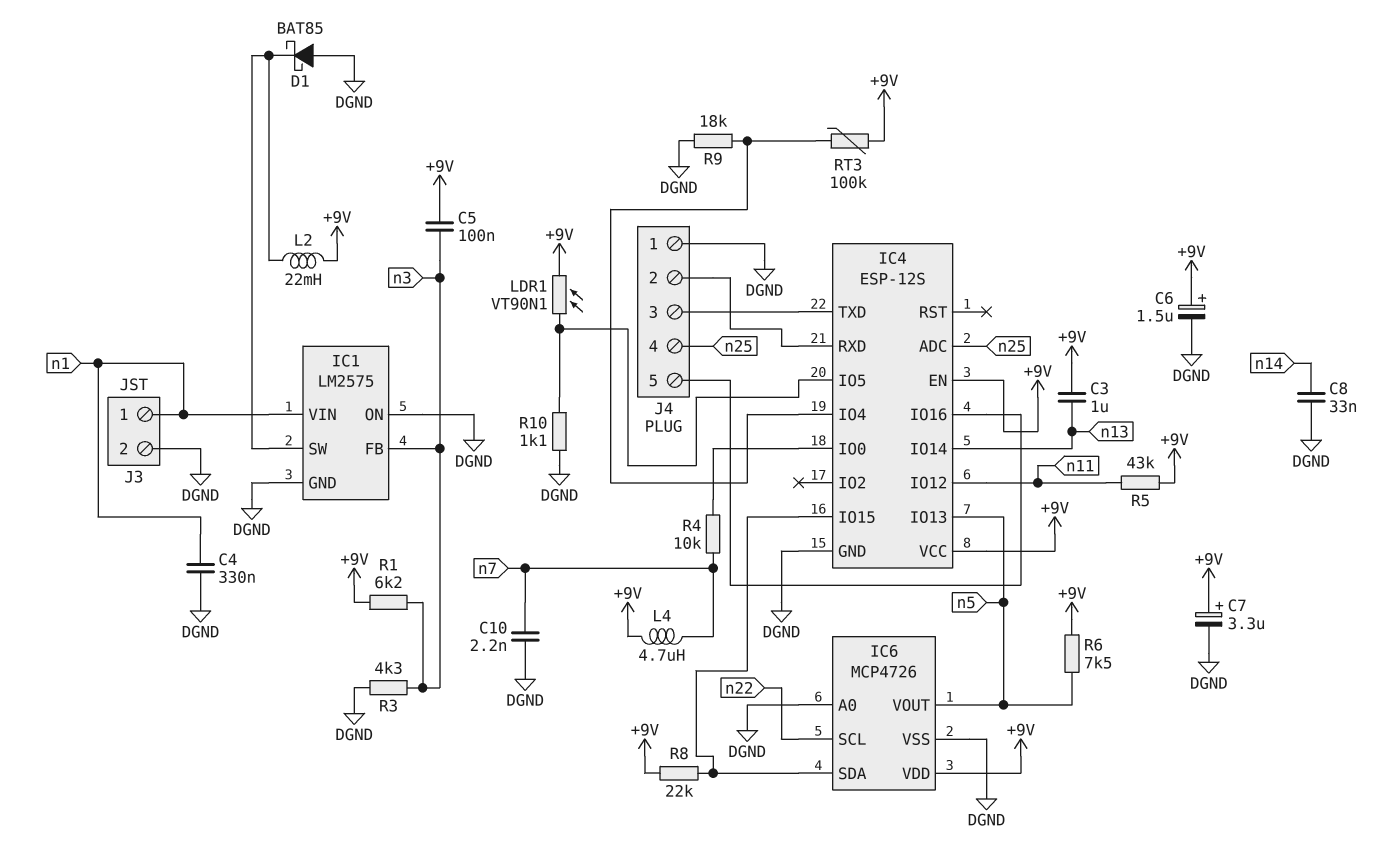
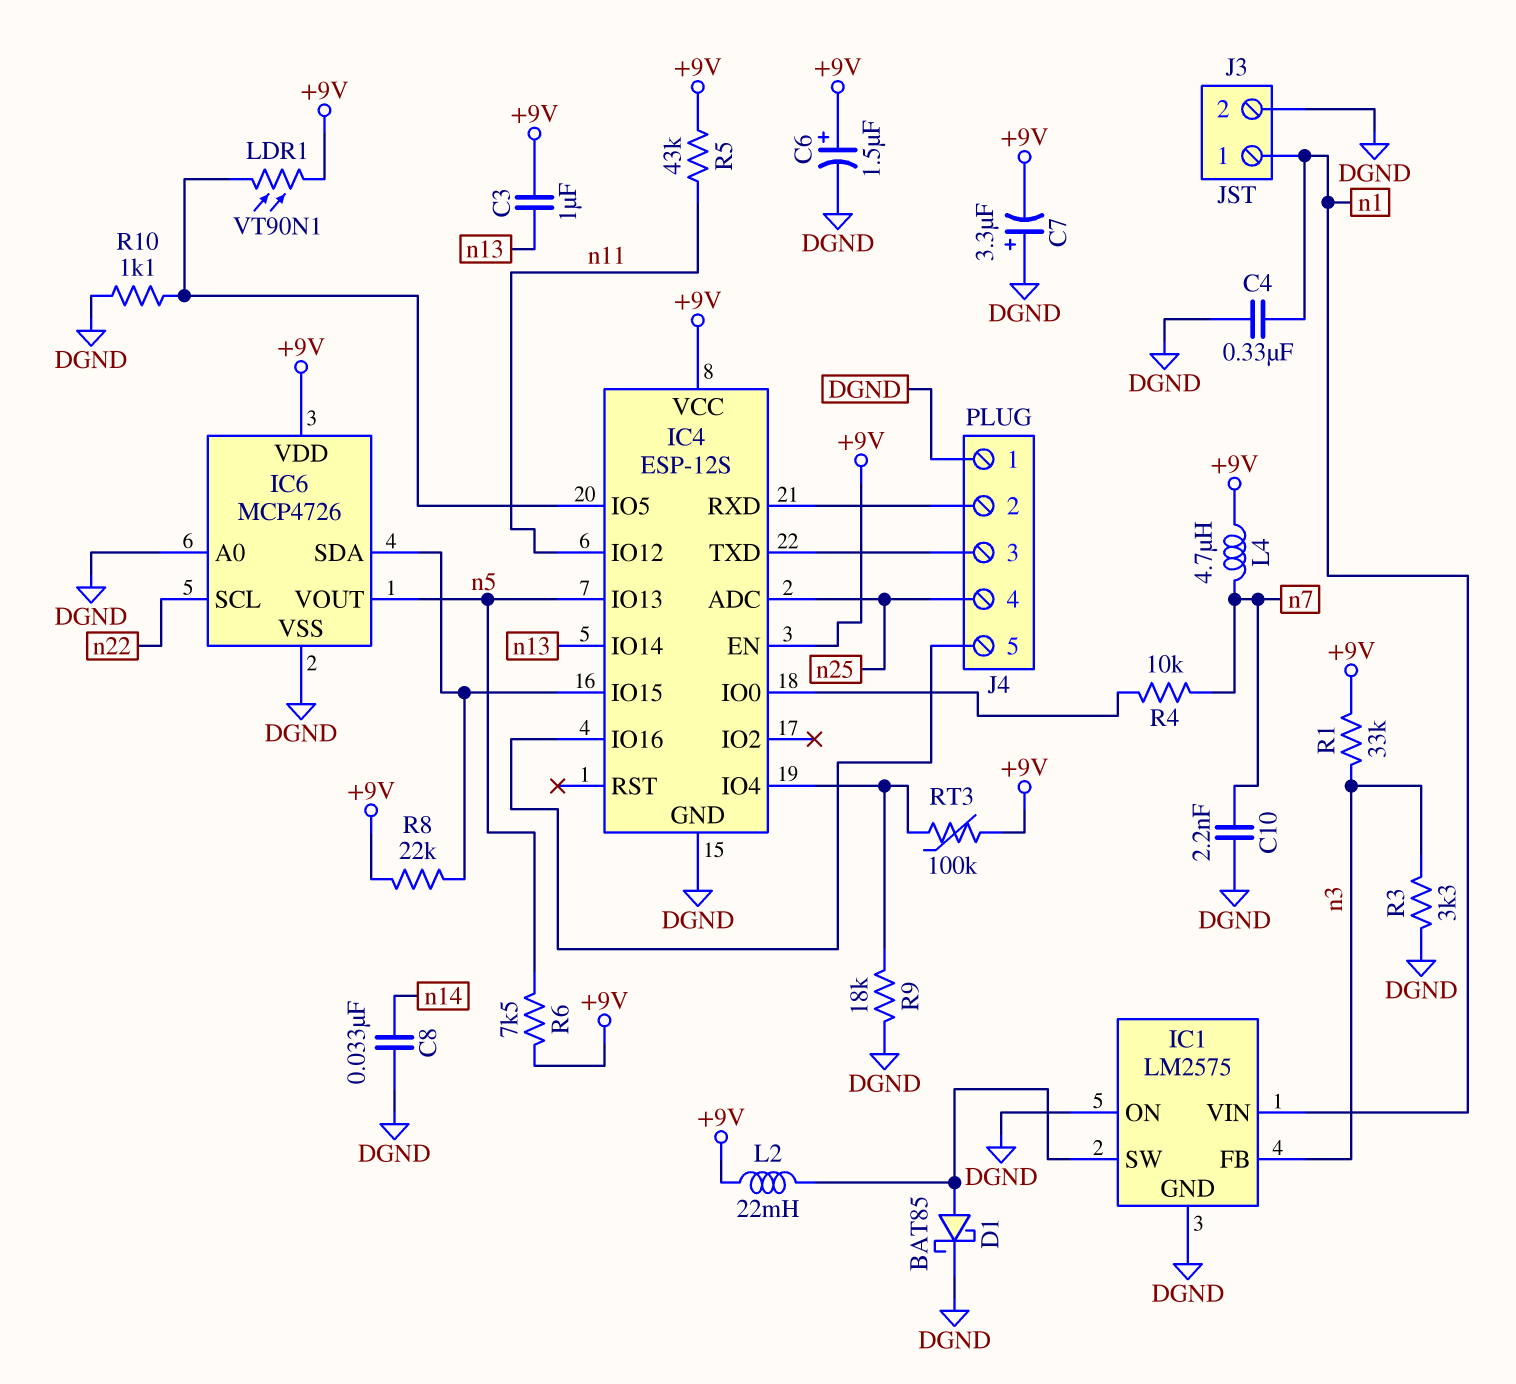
C5: 100nF (+9V, n3) -> none
C7: 3.3uF (plus +9V, minus DGND) -> 3.3uF (plus DGND, minus +9V)
D1: schottky BAT85 (A DGND, K IC1/SW) -> schottky BAT85 (A IC1/SW, K DGND)
R1: 6.2k (+9V, n3) -> 33k (+9V, n3)
R3: 4.3k (DGND, n3) -> 3.3k (DGND, n3)

